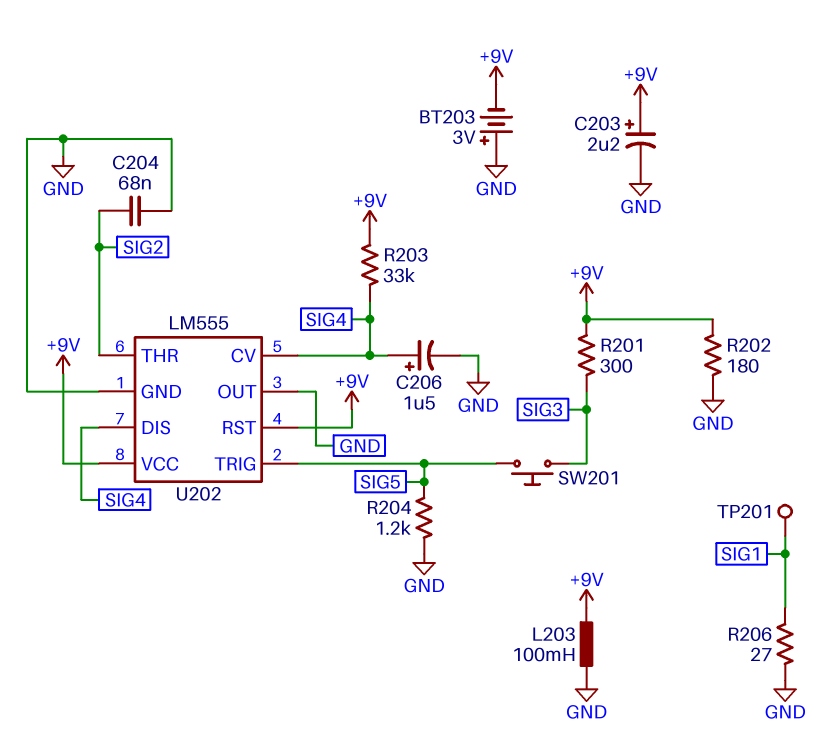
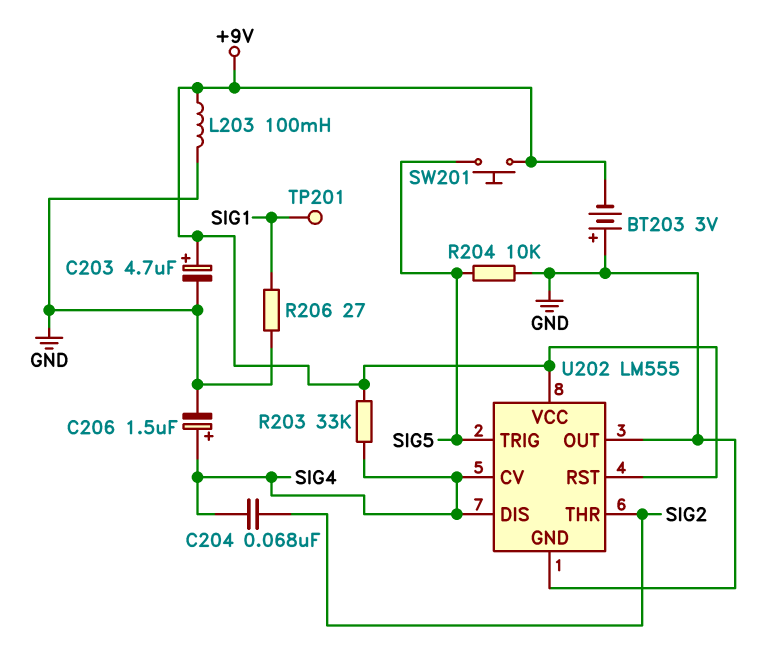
C203: 2.2uF (plus +9V, minus GND) -> 4.7uF (plus +9V, minus GND)
C204: 68nF (GND, SIG2) -> 68nF (SIG2, SIG4)
R201: 300 (+9V, SIG3) -> none
R202: 180 (+9V, GND) -> none
R204: 1.2k (GND, SIG5) -> 10k (GND, SIG5)
SW201: button (SIG3, SIG5) -> button (+9V, SIG5)

